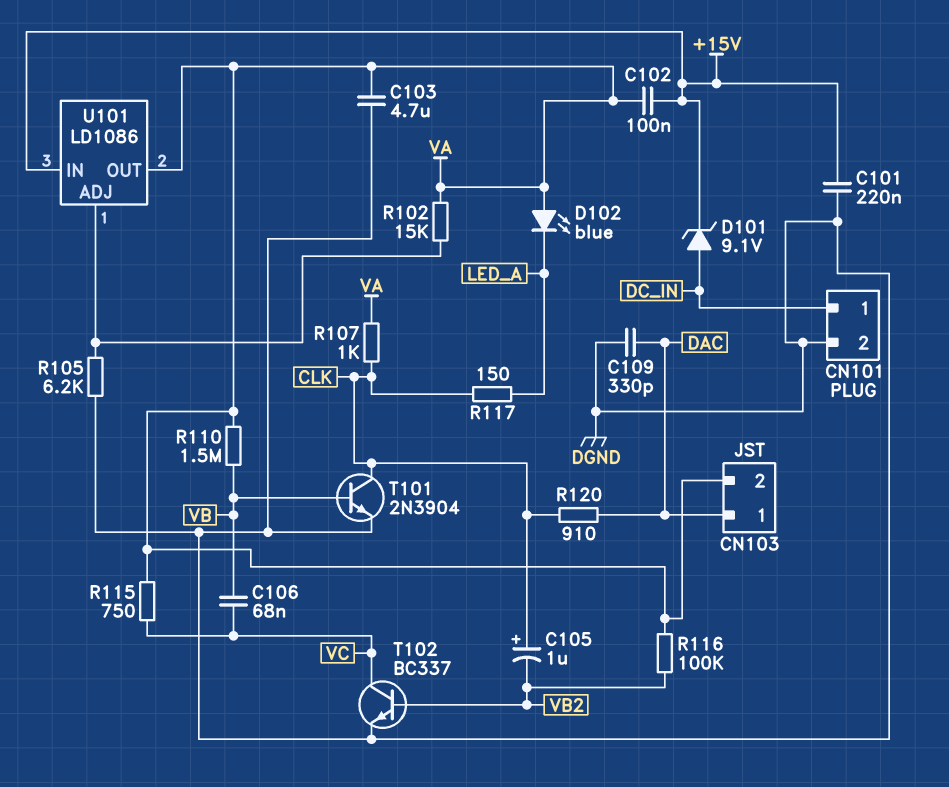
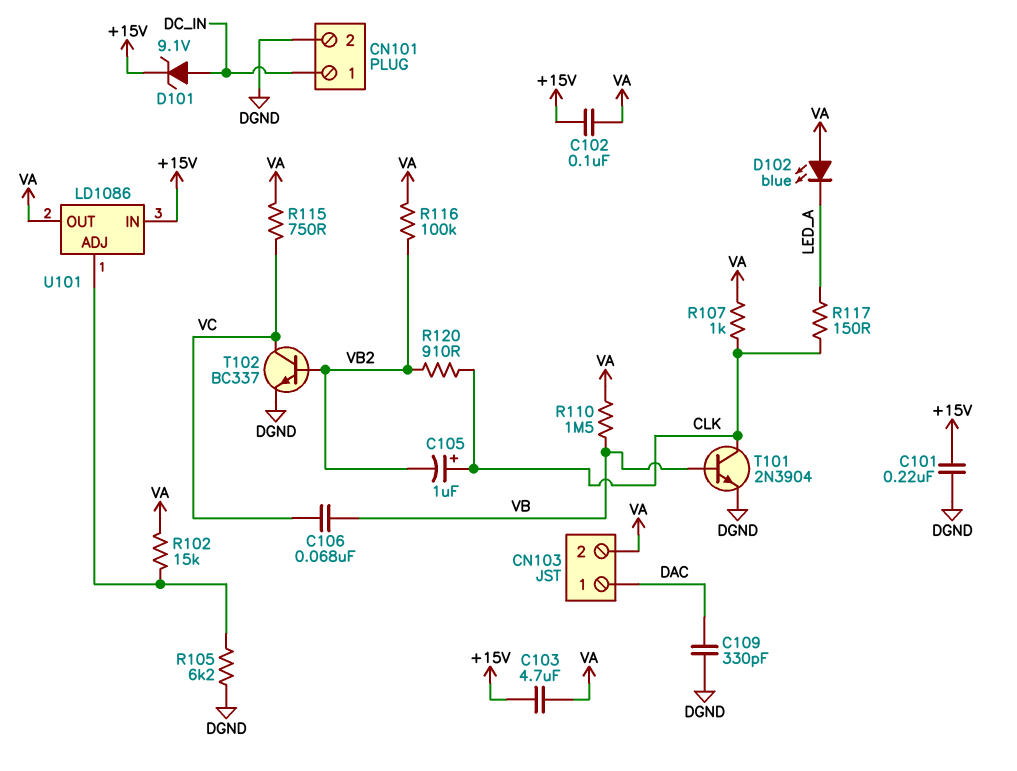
C103: 4.7uF (DGND, VA) -> 4.7uF (+15V, VA)
R120: 910 (CLK, DAC) -> 910 (CLK, VB2)

